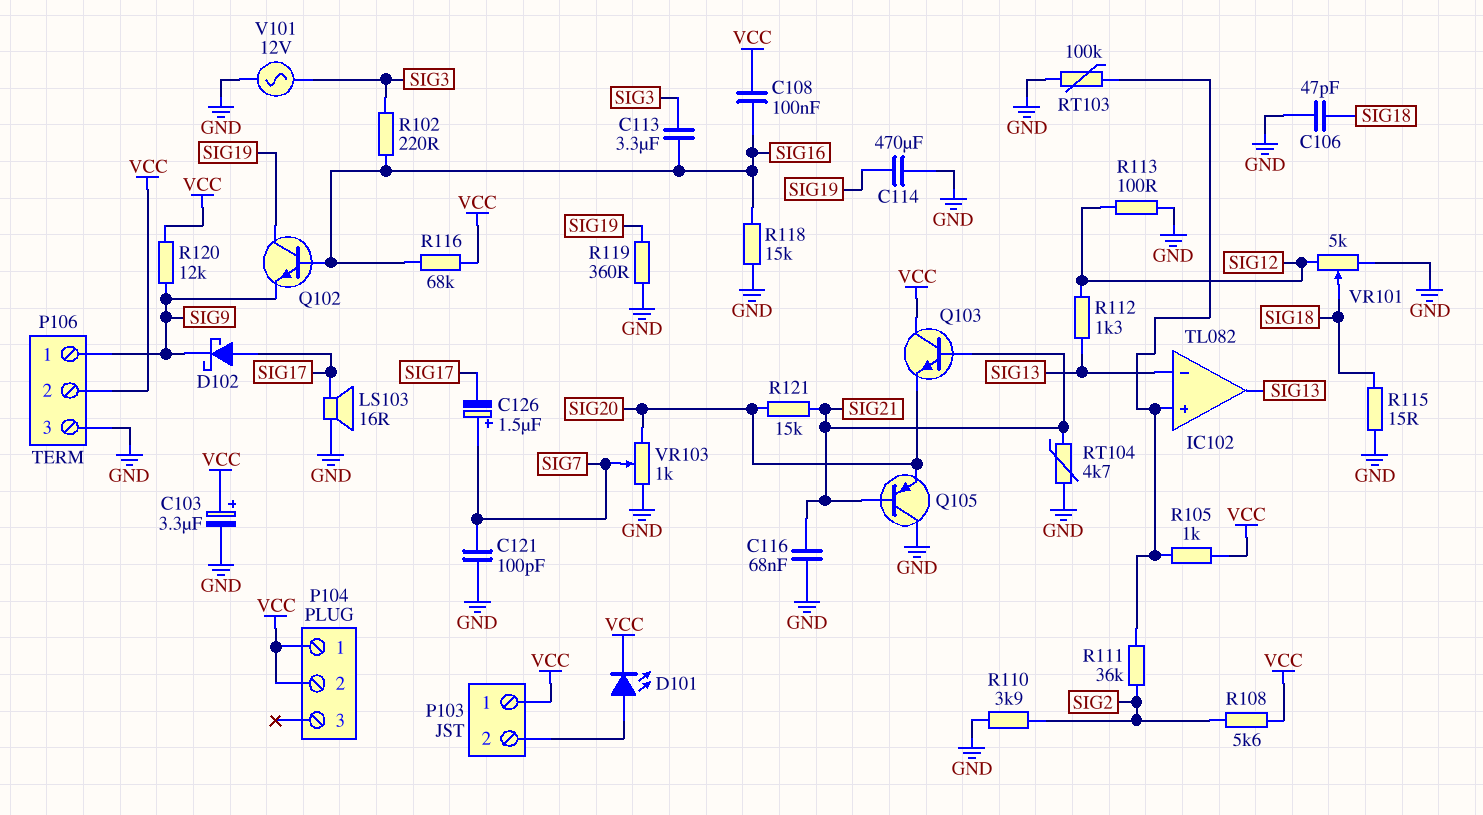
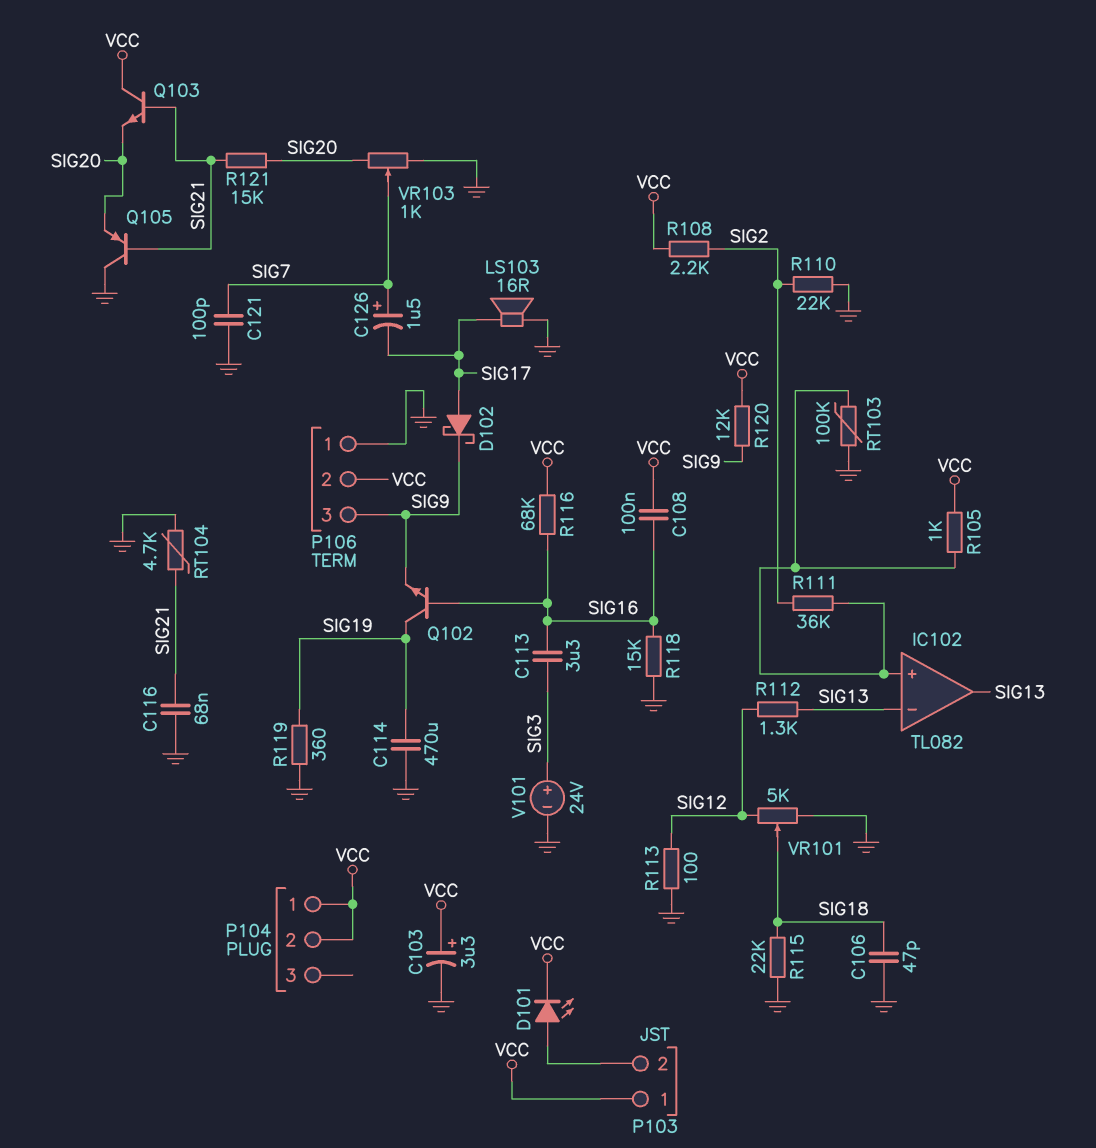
P106 pin 1: SIG9 -> GND
P106 pin 3: GND -> SIG9
R102: 220 (SIG3, SIG16) -> none
R108: 5.6k (SIG2, VCC) -> 2.2k (SIG2, VCC)
R110: 3.9k (GND, SIG2) -> 22k (GND, SIG2)
R115: 15 (GND, SIG18) -> 22k (GND, SIG18)
V101: AC 12V (GND, SIG3) -> 24V (plus SIG3, minus GND)

